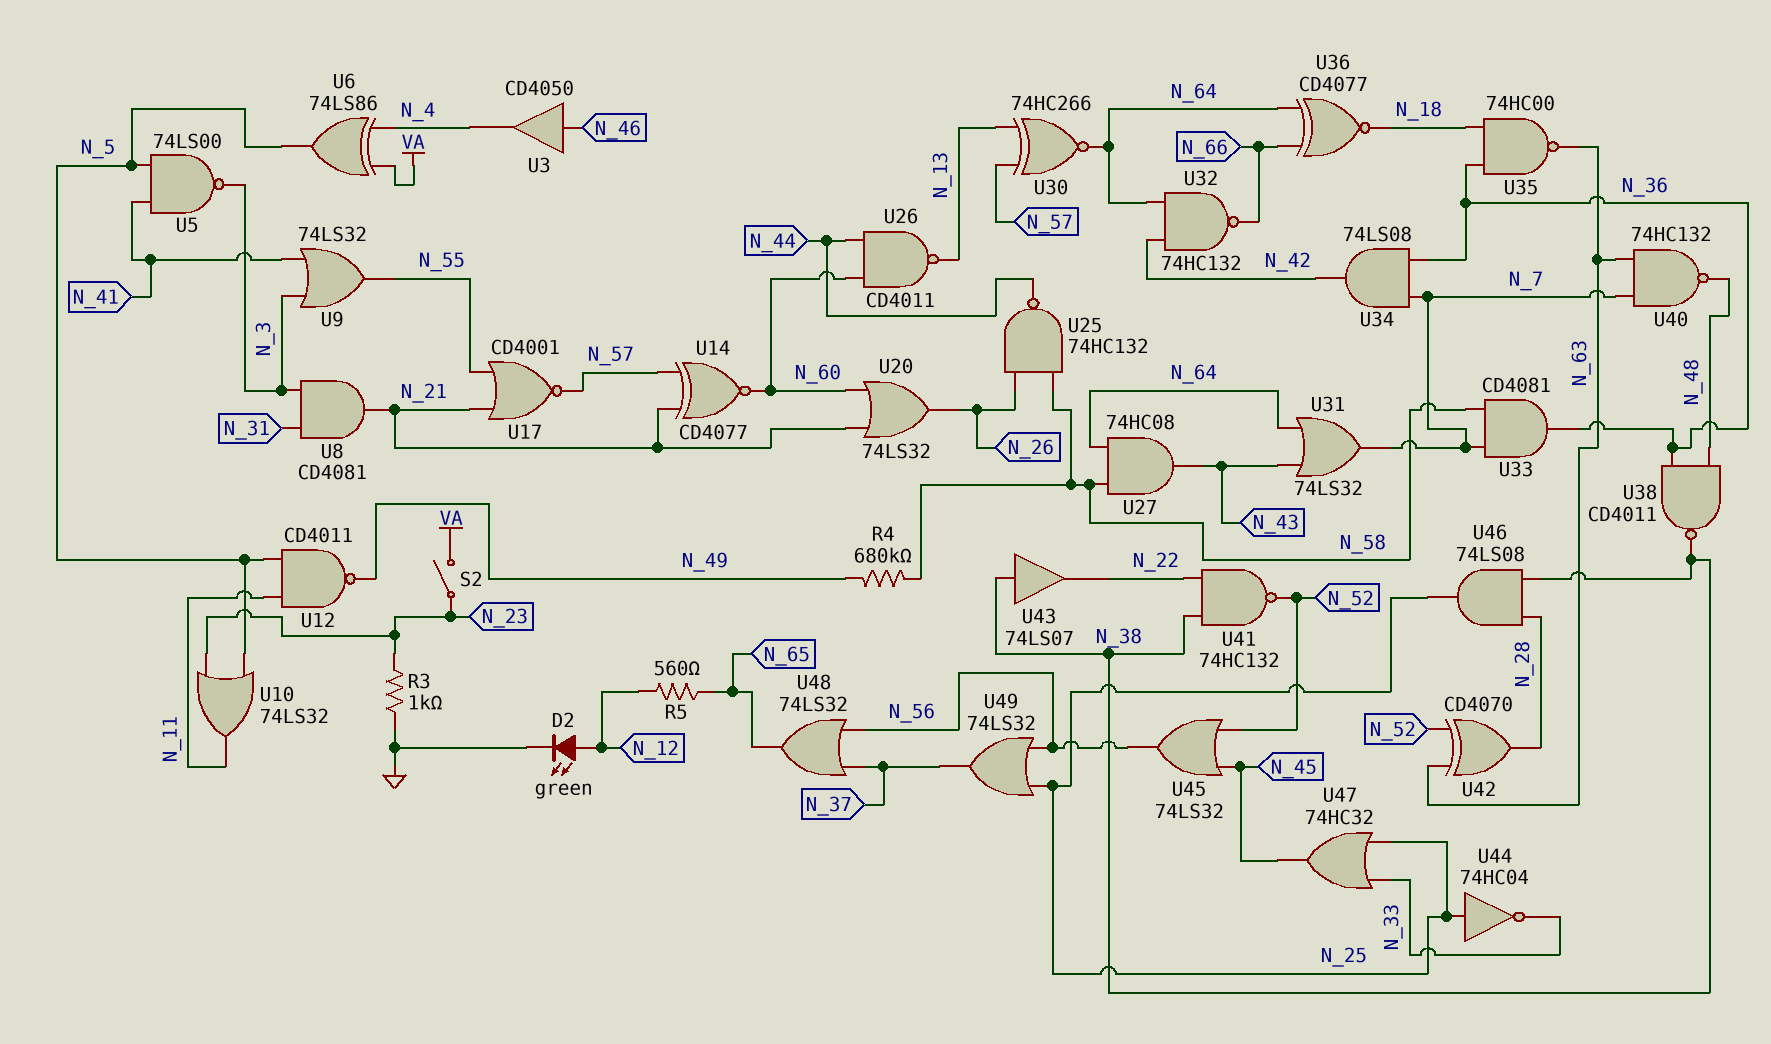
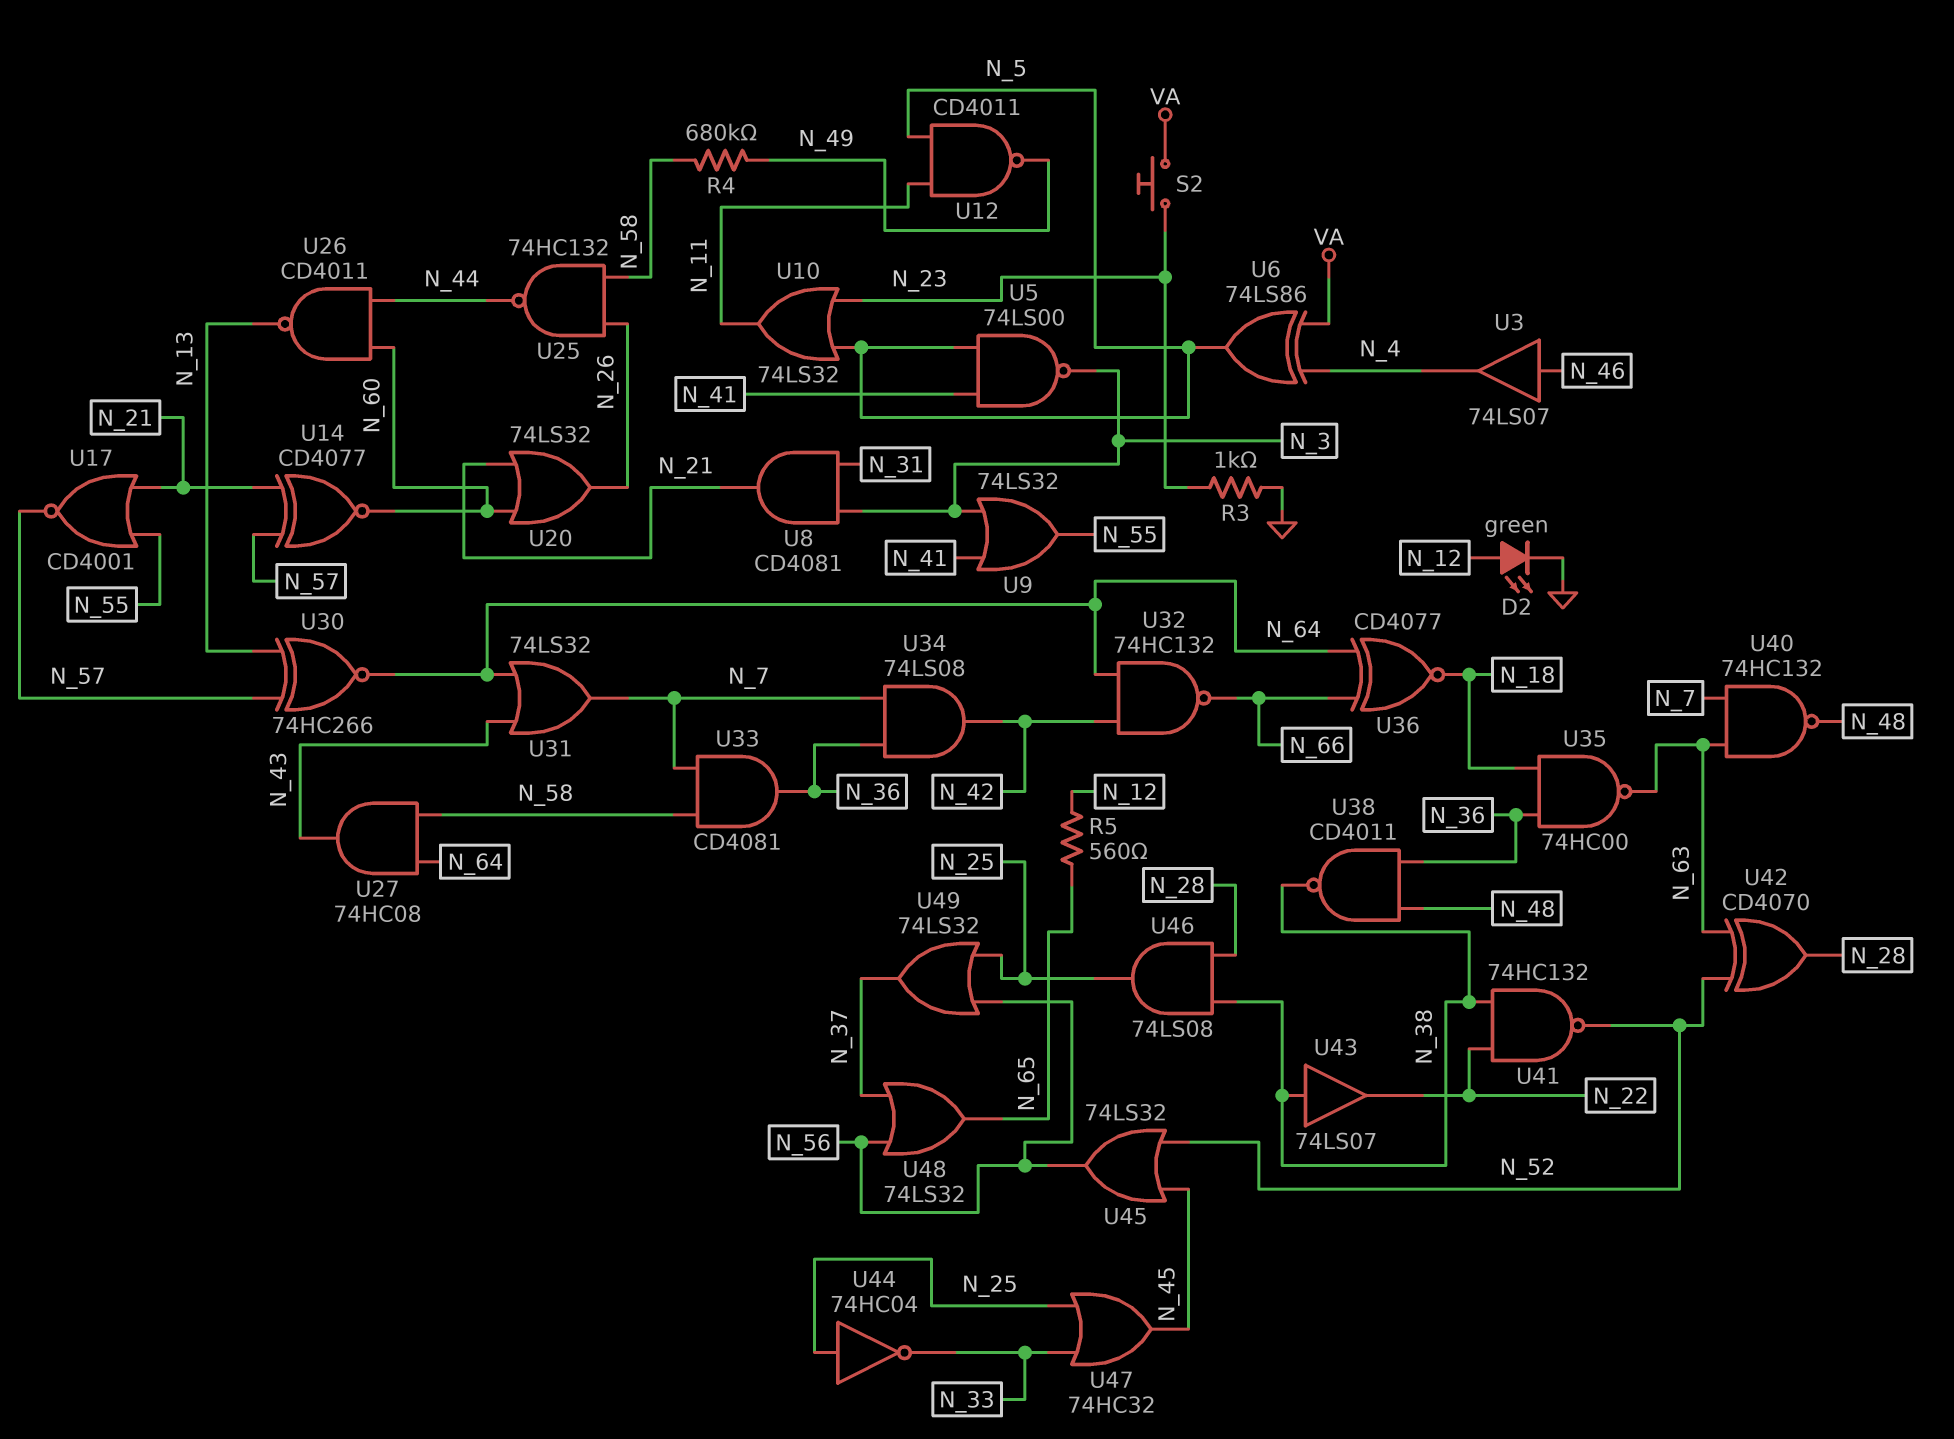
S2: switch (N_23, VA) -> button (N_23, VA)
U3: buffer CD4050 (in N_46, out N_4) -> buffer 74LS07 (in N_46, out N_4)

